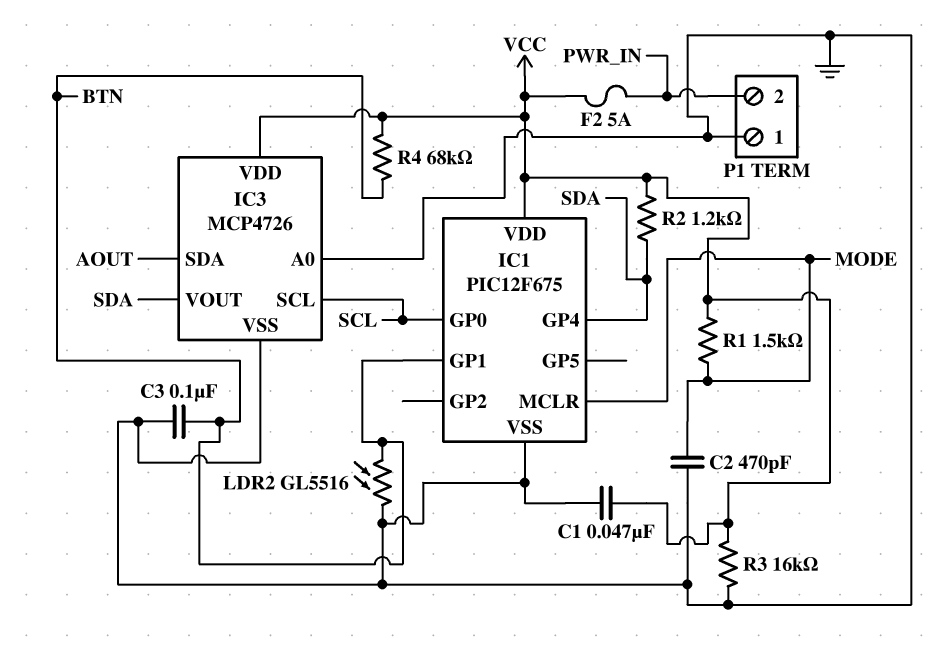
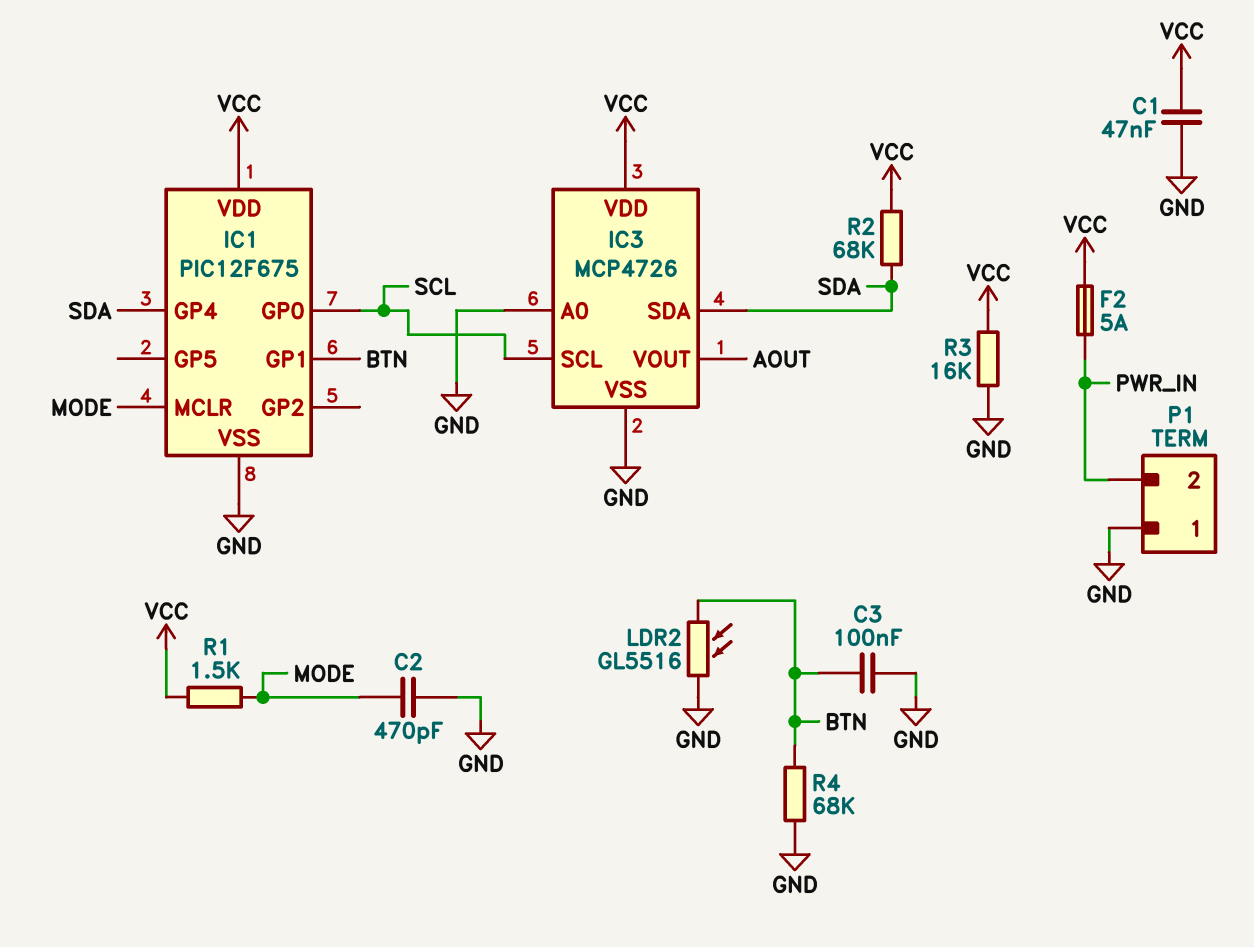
IC3 pin SDA: AOUT -> SDA
IC3 pin VOUT: SDA -> AOUT
R2: 1.2k (SDA, VCC) -> 68k (SDA, VCC)
R4: 68k (BTN, VCC) -> 68k (BTN, GND)

